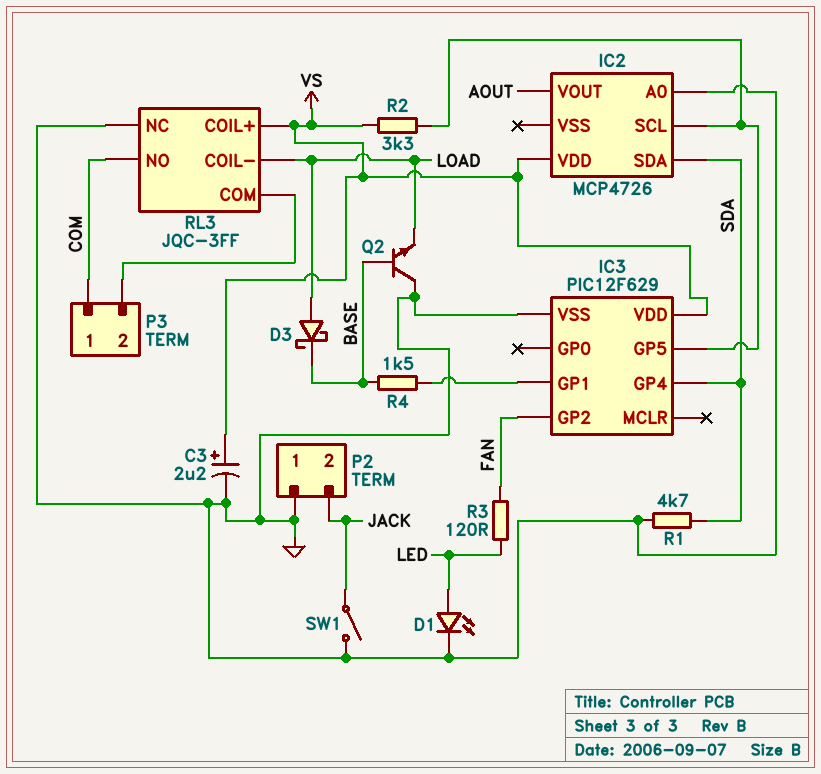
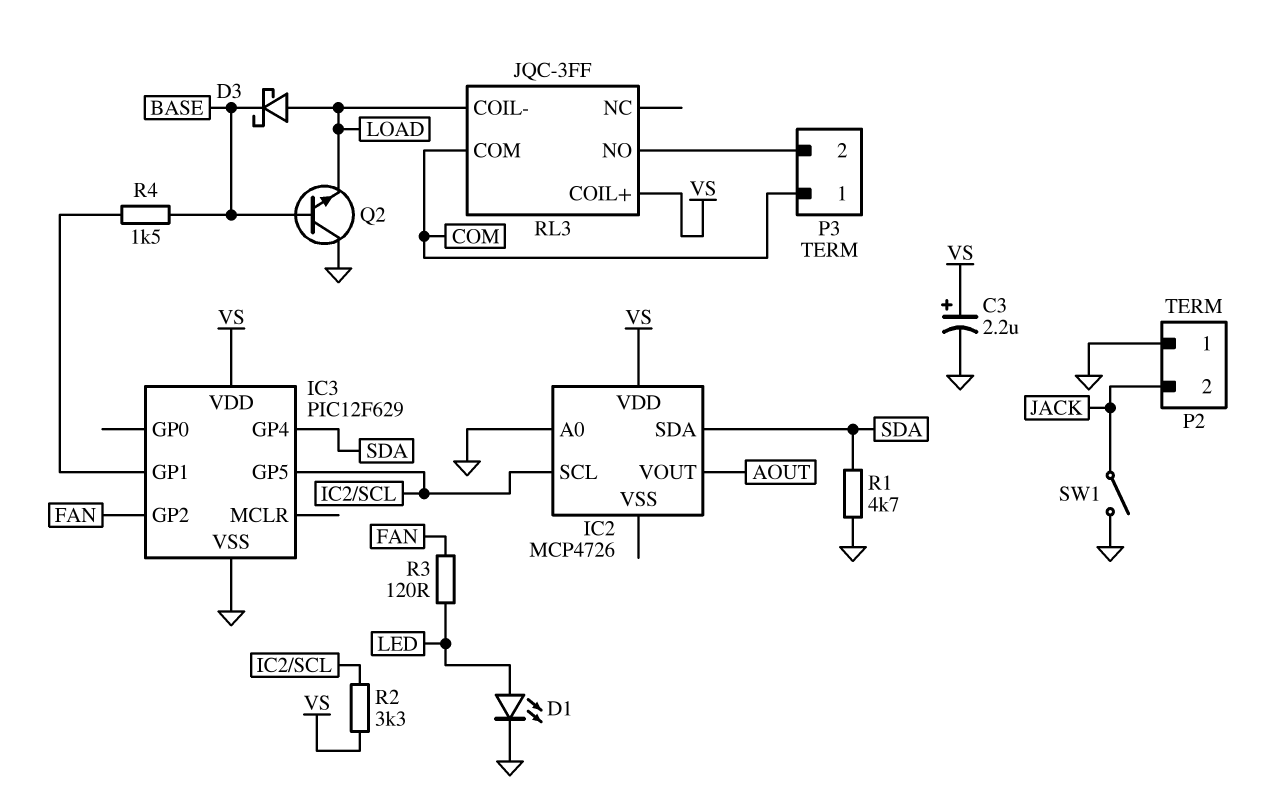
RL3 pin COM: P3/2 -> COM
RL3 pin NC: GND -> none
RL3 pin NO: COM -> P3/2

